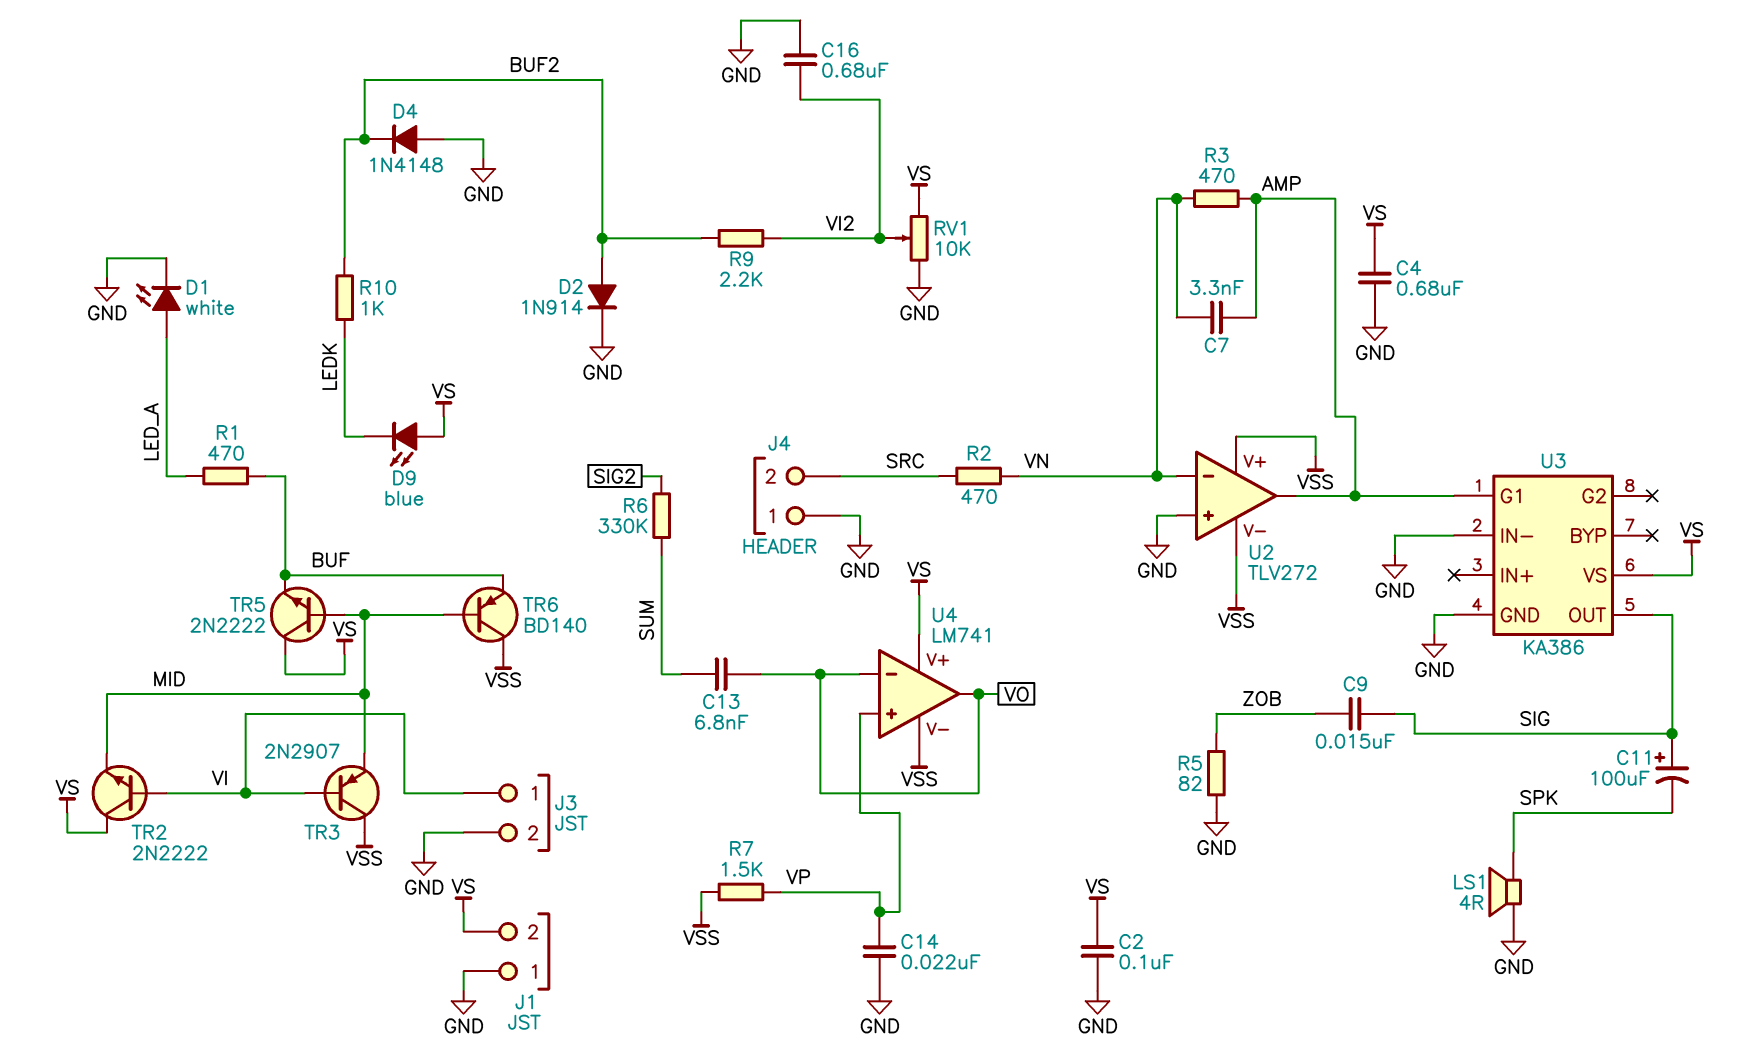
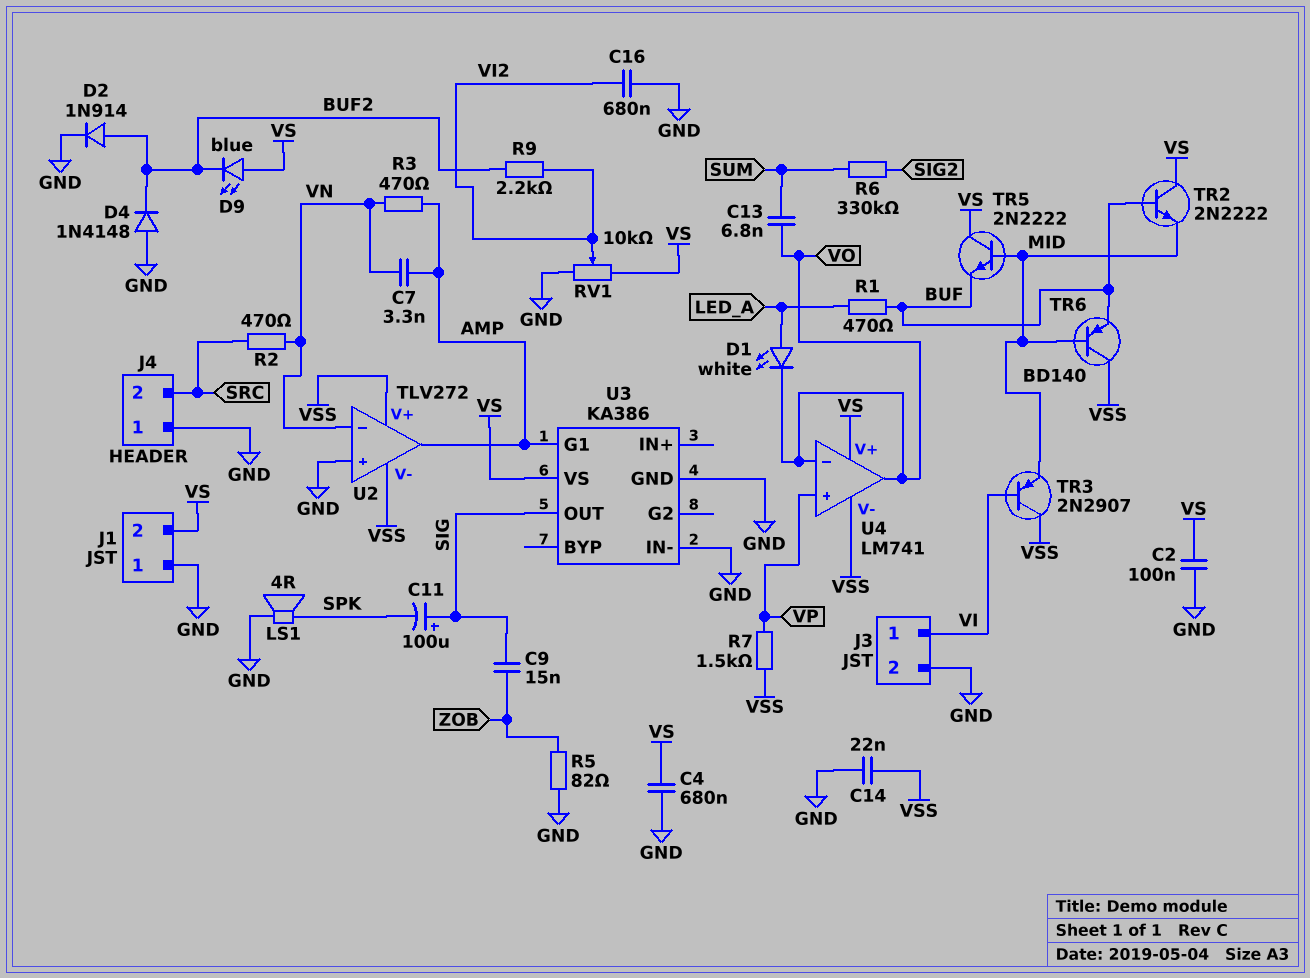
C14: 22nF (GND, VP) -> 22nF (GND, VSS)
D1: LED white (A LED_A, K GND) -> LED white (A LED_A, K VO)
D9: LED blue (A VS, K LEDK) -> LED blue (A VS, K BUF2)
R10: 1k (BUF2, LEDK) -> none
TR2: NPN 2N2222 (B VI, C VS, E MID) -> NPN 2N2222 (B BUF, C VS, E MID)

